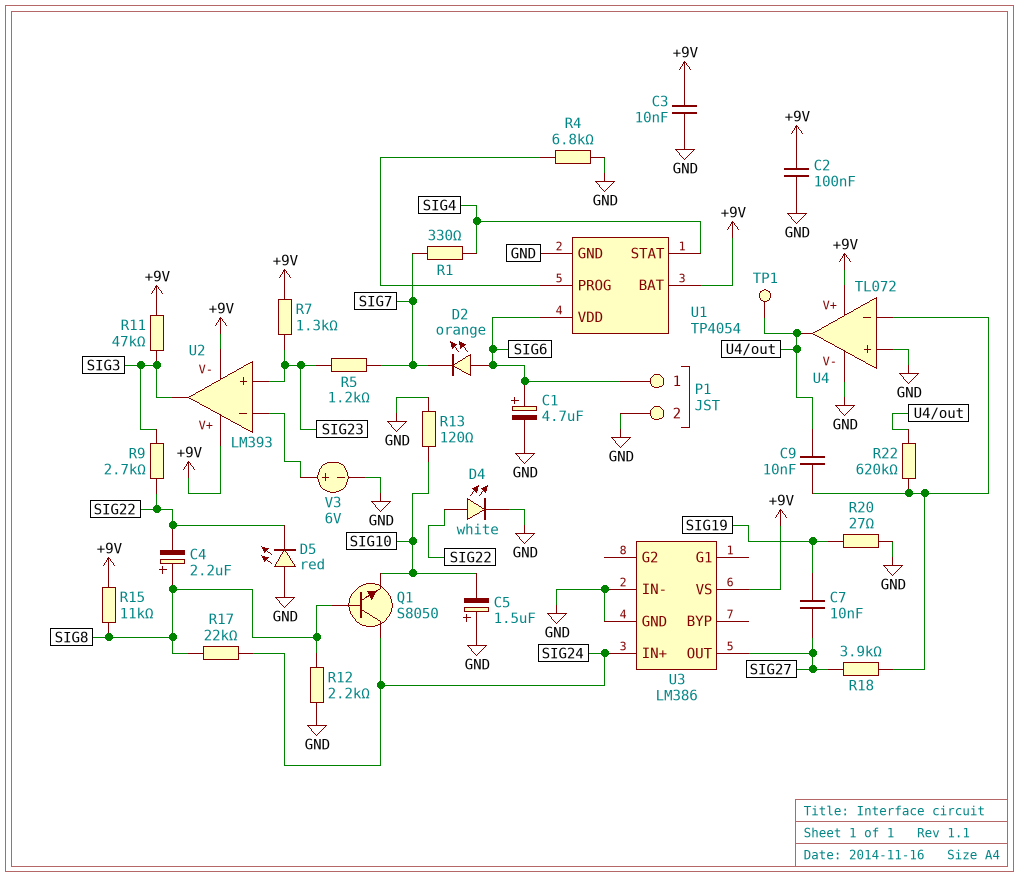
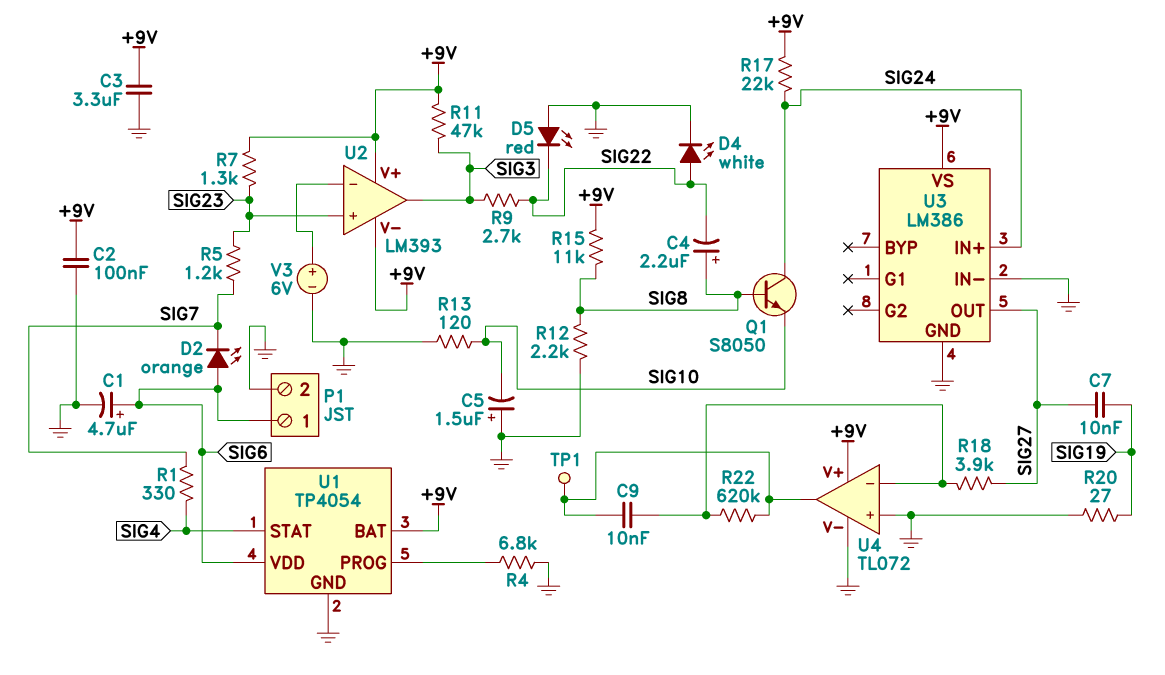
C3: 10nF (+9V, GND) -> 3.3uF (+9V, GND)
R17: 22k (SIG8, SIG24) -> 22k (+9V, SIG24)

